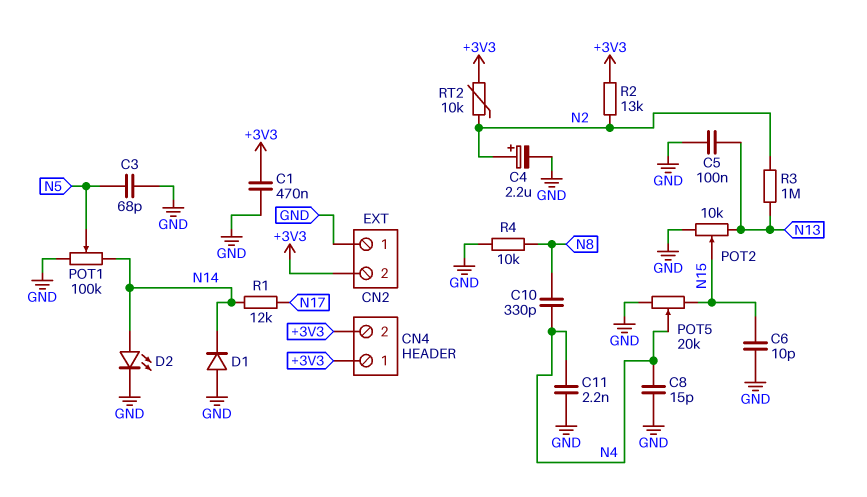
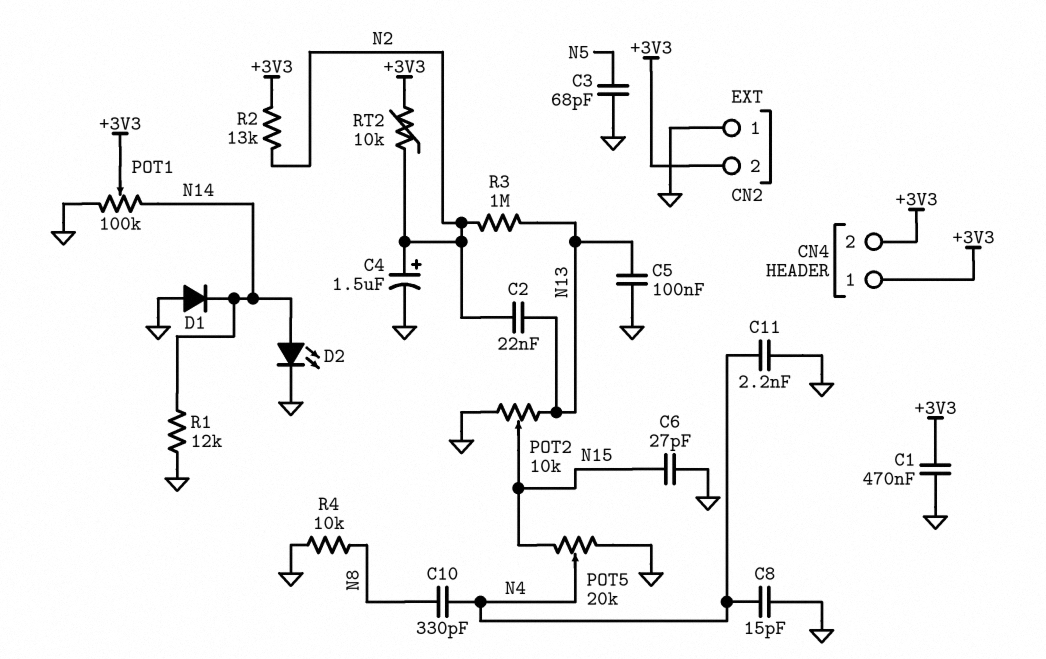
C2: none -> 22nF (N2, N13)
C4: 2.2uF (plus N2, minus GND) -> 1.5uF (plus N2, minus GND)
C6: 10pF (GND, N15) -> 27pF (GND, N15)
POT1: 100k (GND, N14, wiper N5) -> 100k (GND, N14, wiper +3V3)
R1: 12k (N14, N17) -> 12k (GND, N14)

